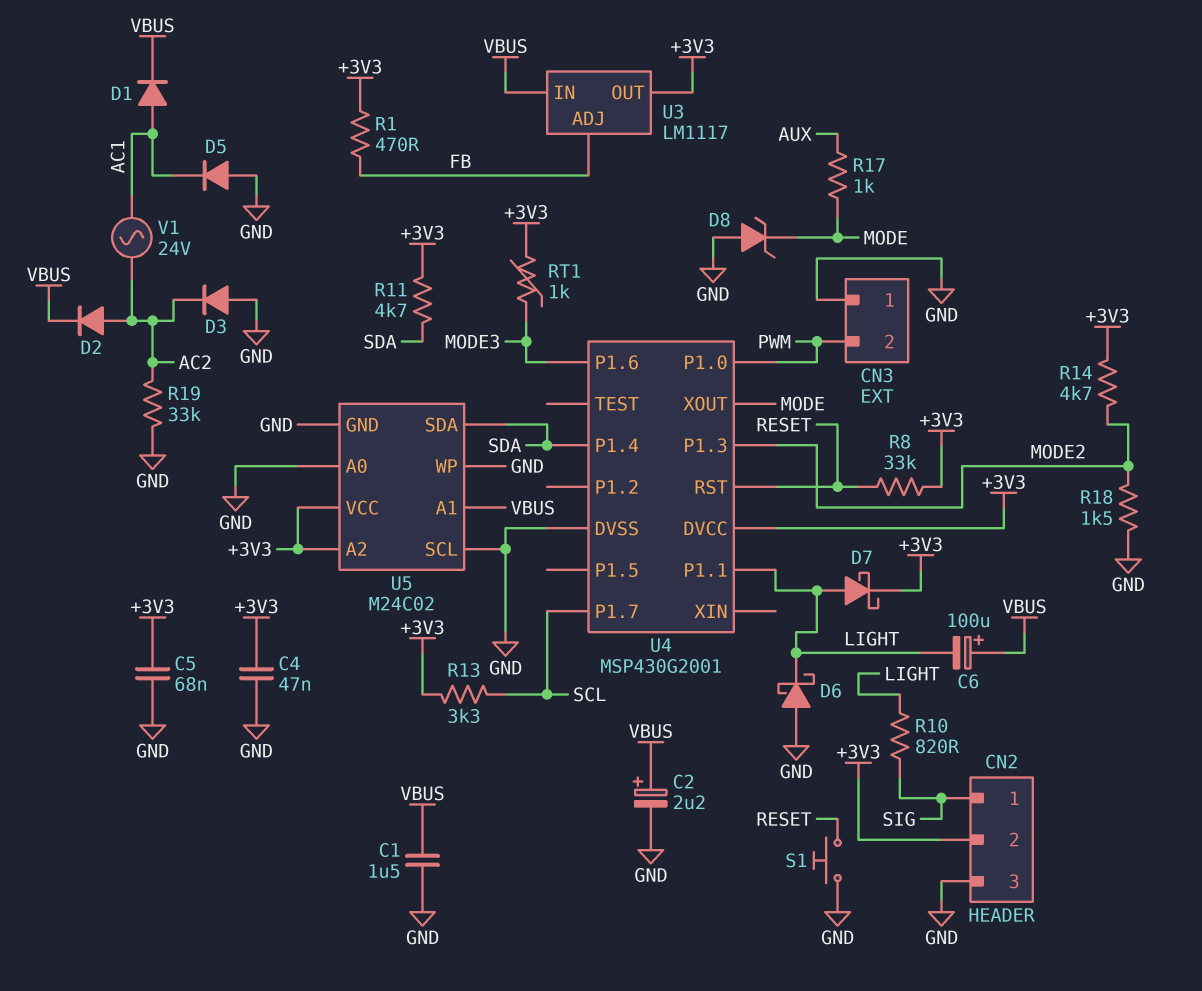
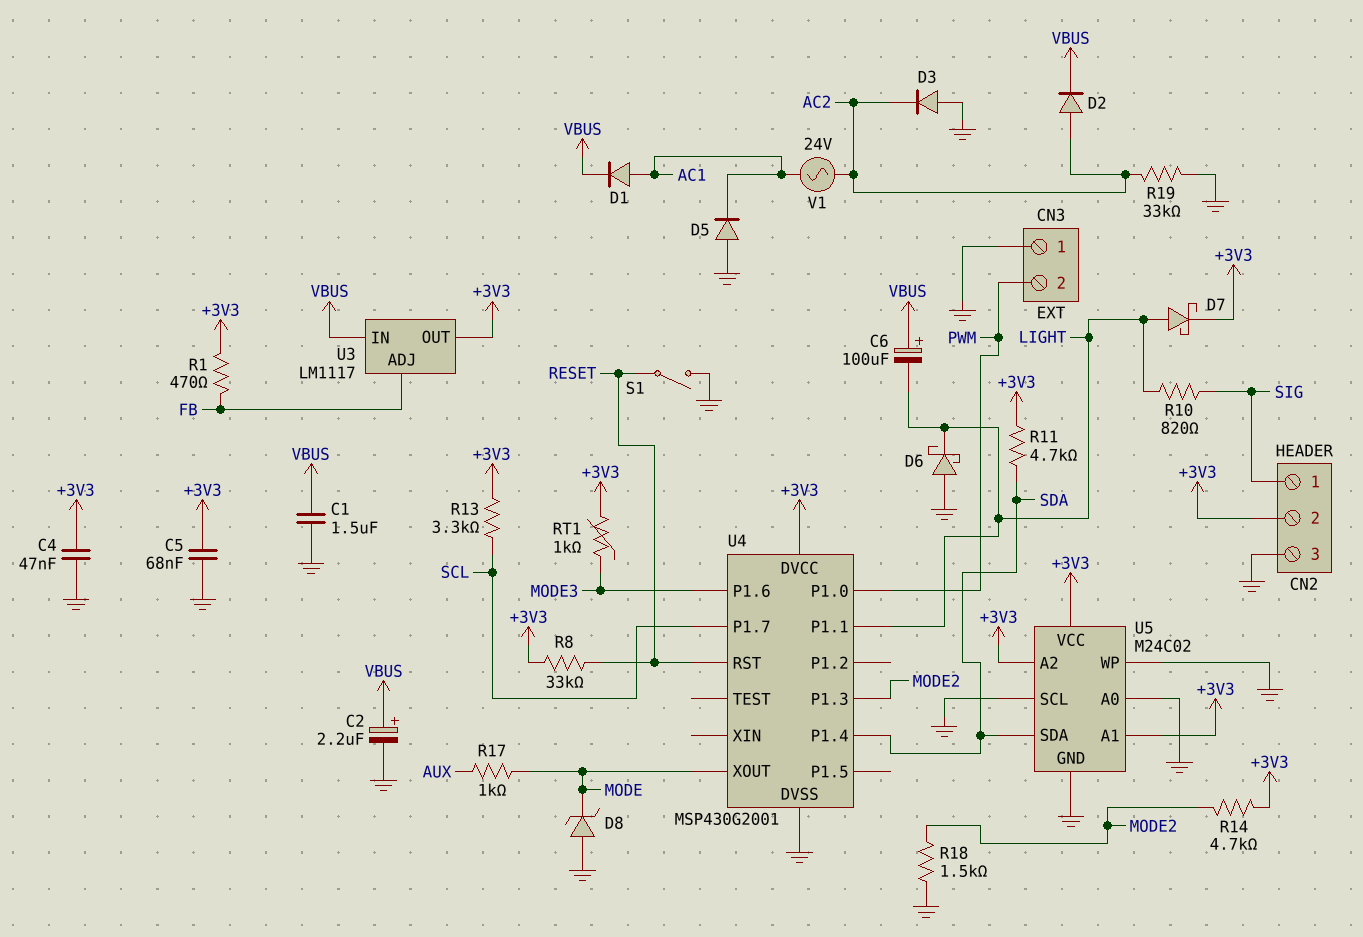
S1: button (GND, RESET) -> switch (GND, RESET)
U5 pin A1: VBUS -> +3V3

